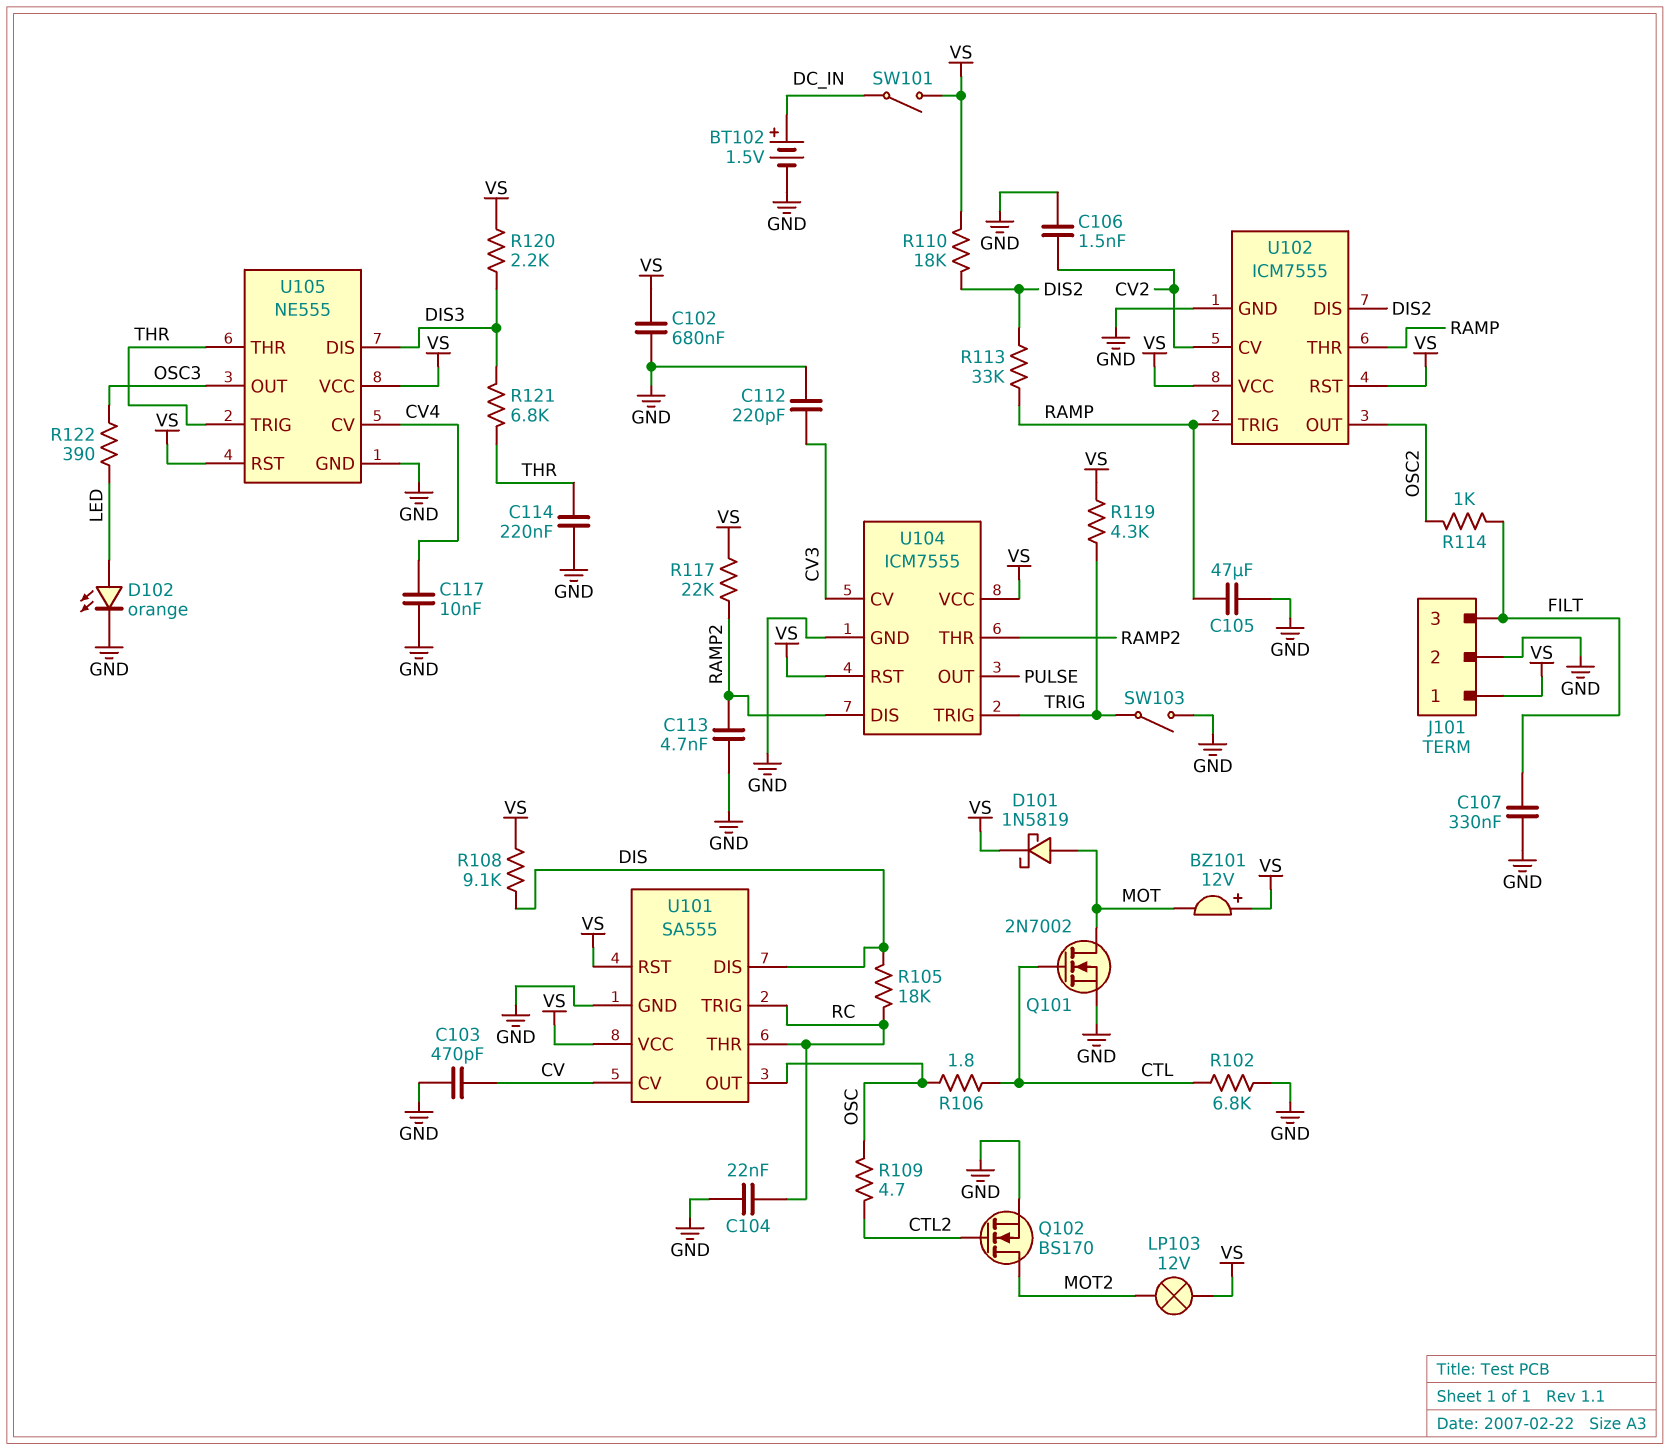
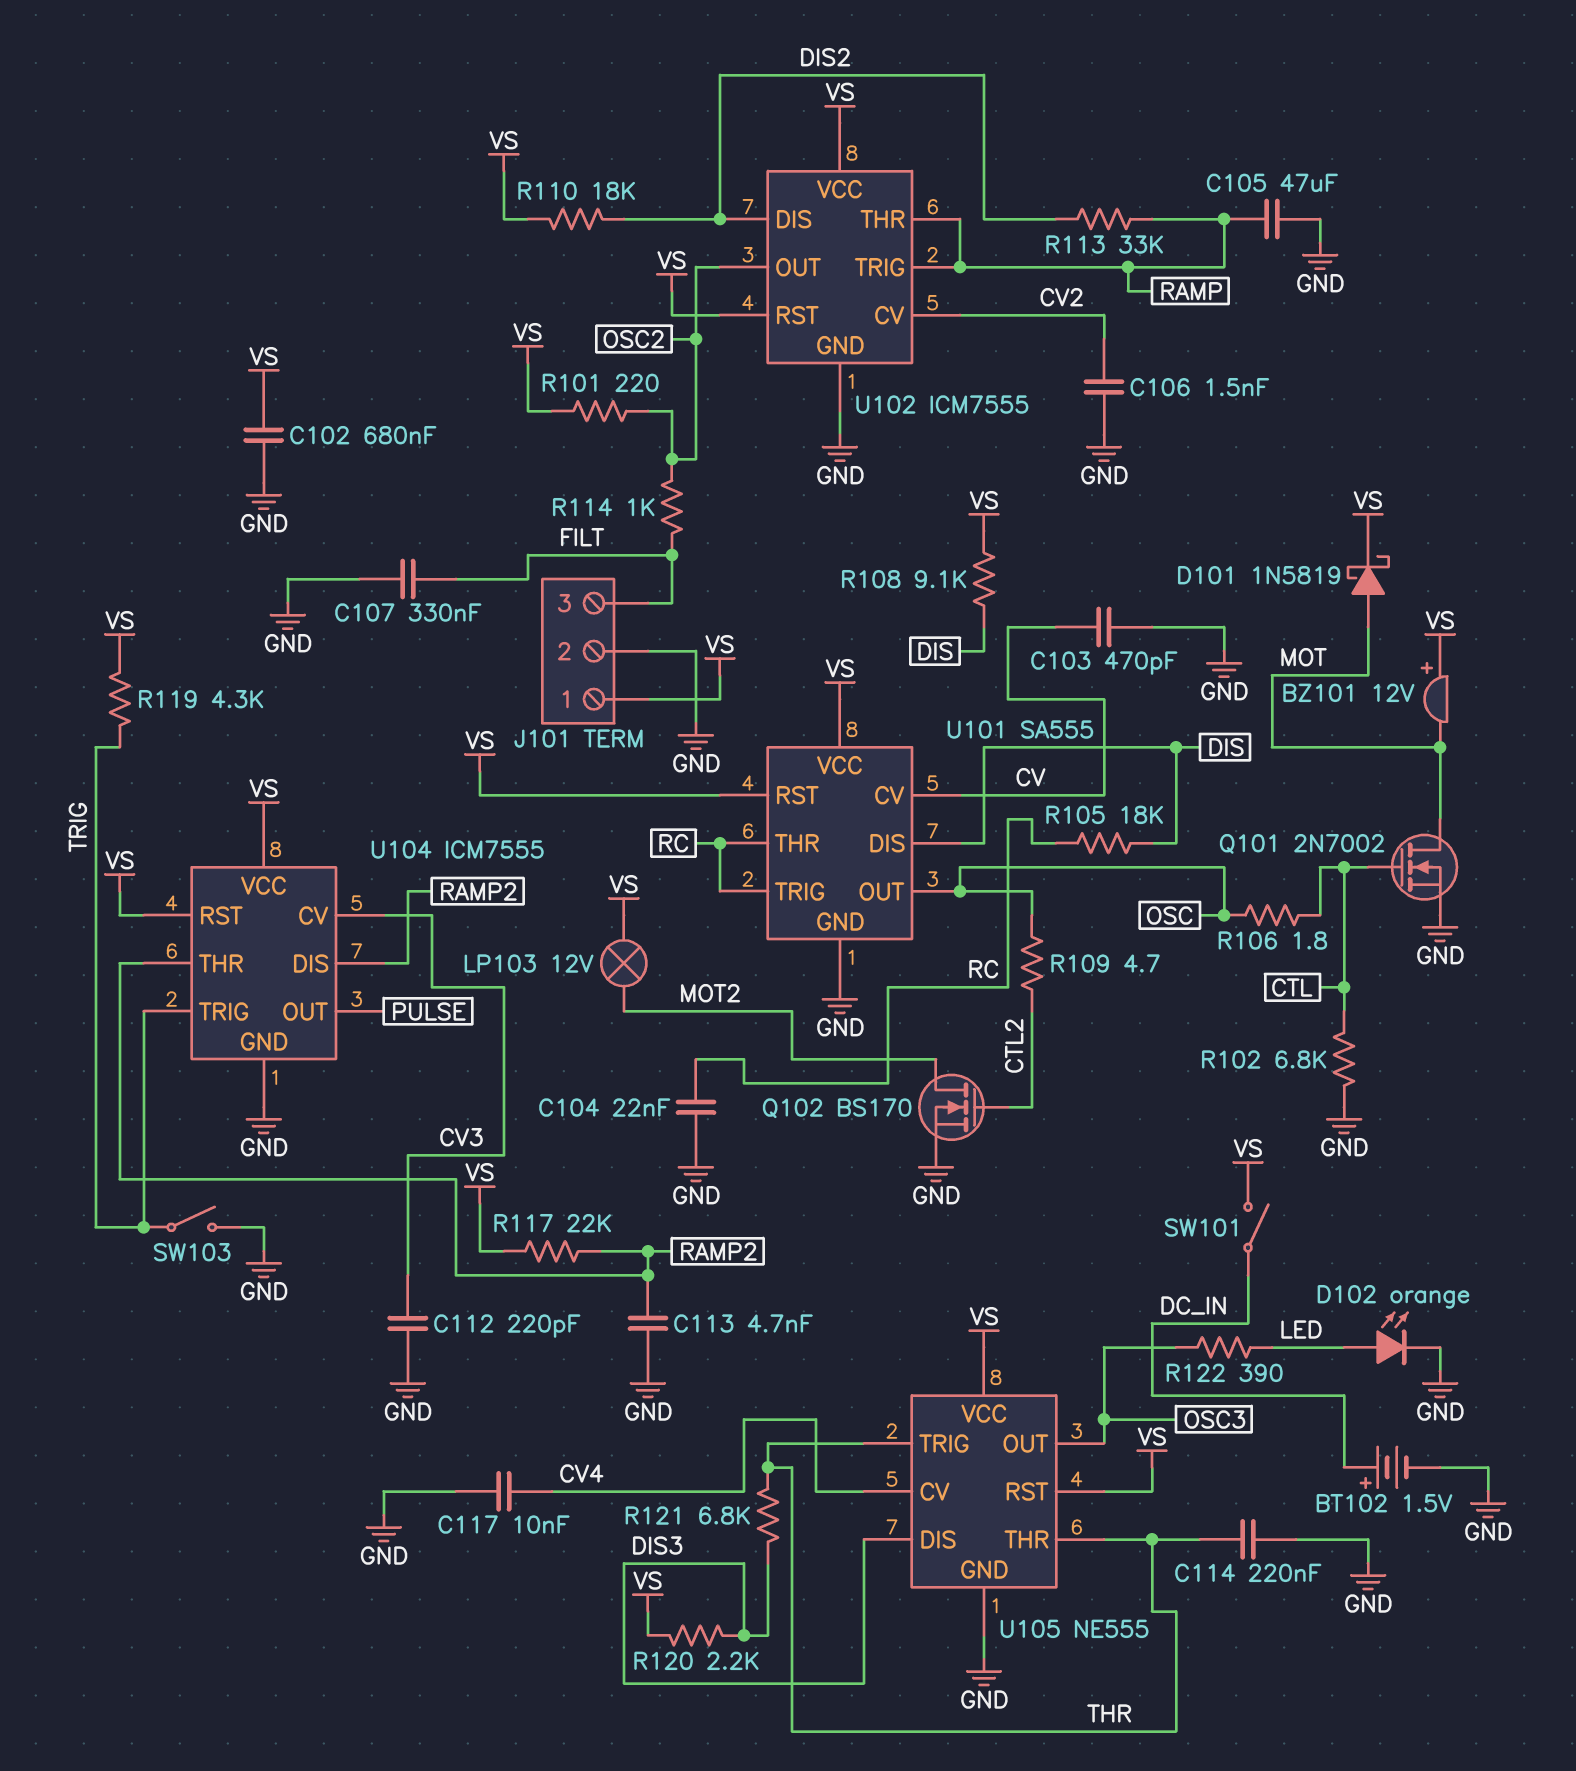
R101: none -> 220 (OSC2, VS)

